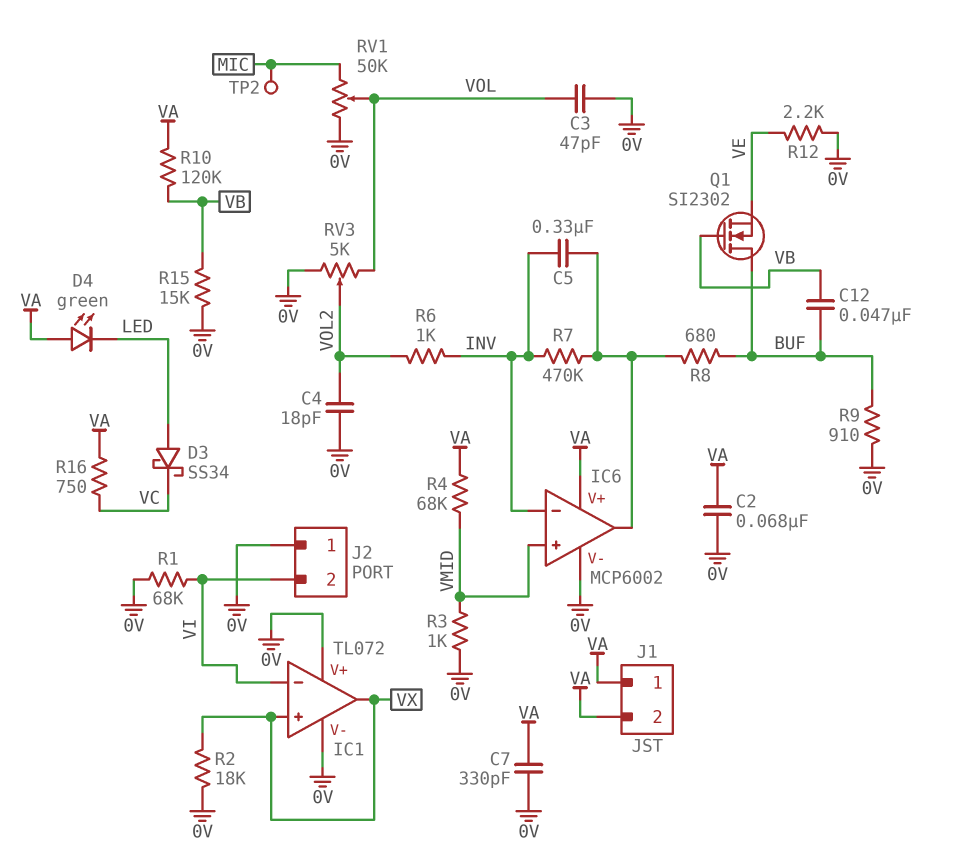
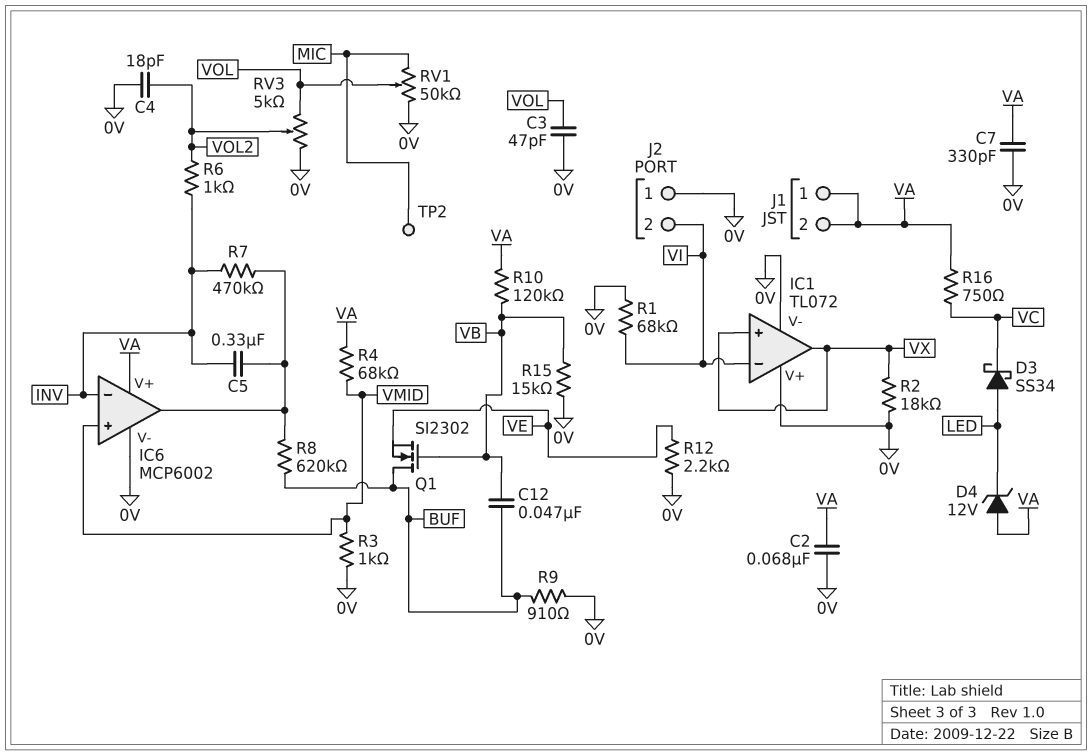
D4: LED green (A VA, K LED) -> zener 12V (A VA, K LED)
R8: 680 (BUF, IC6/out) -> 620k (BUF, IC6/out)

